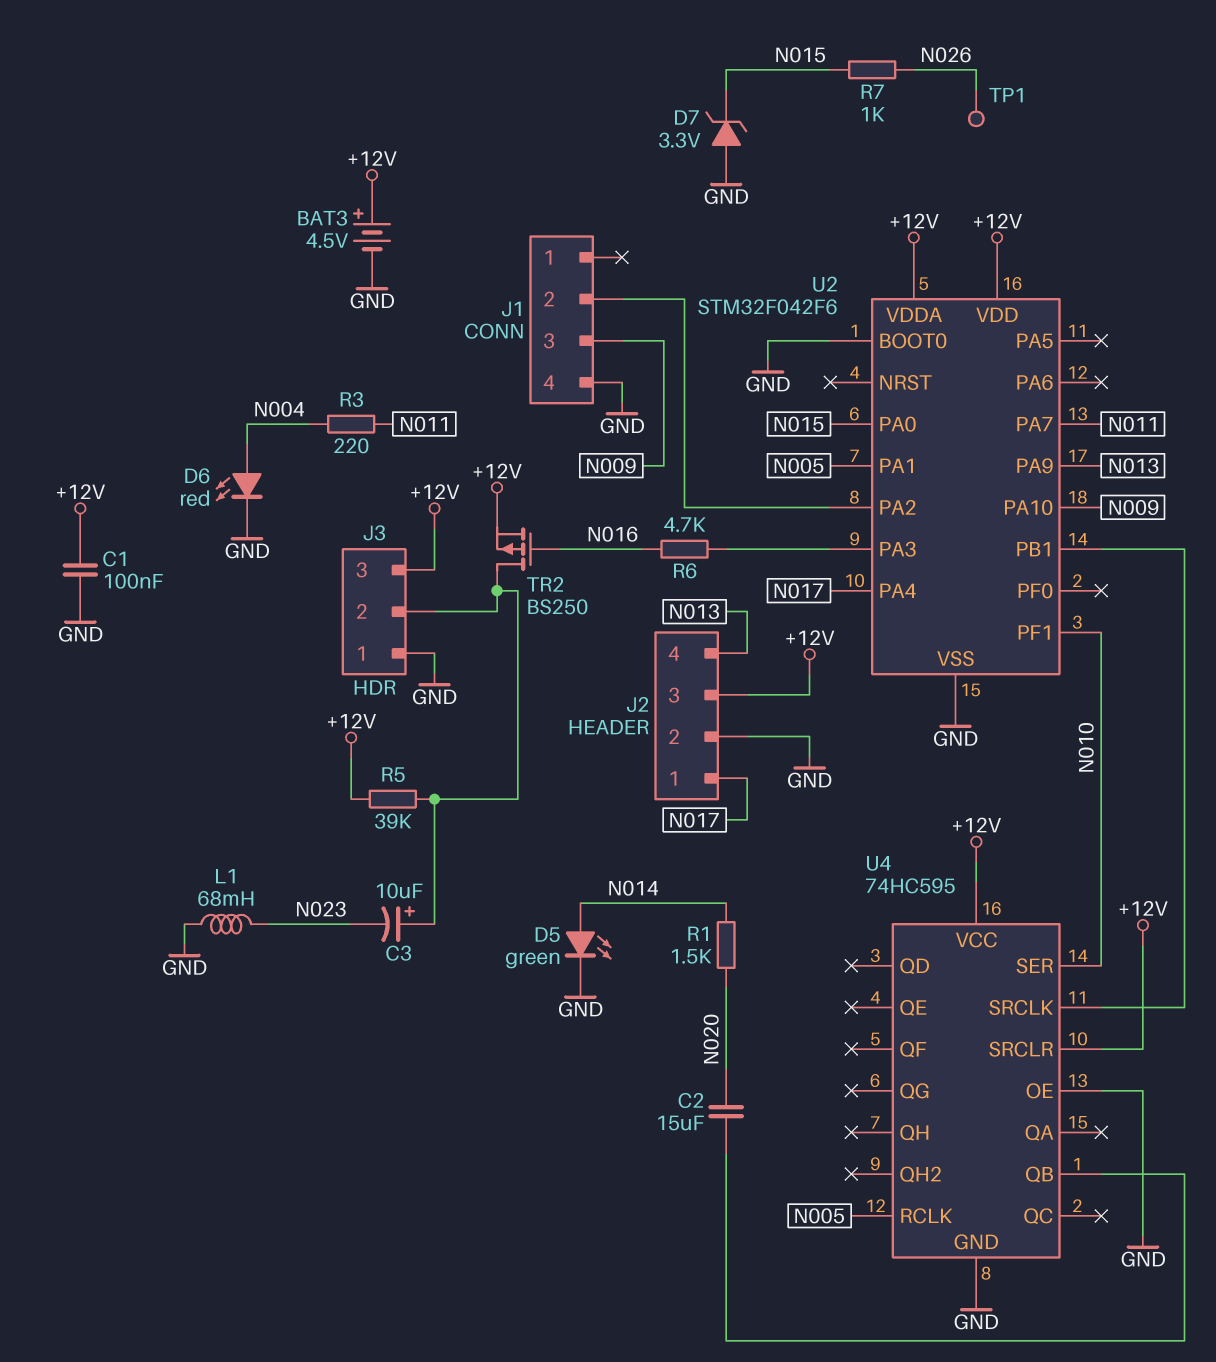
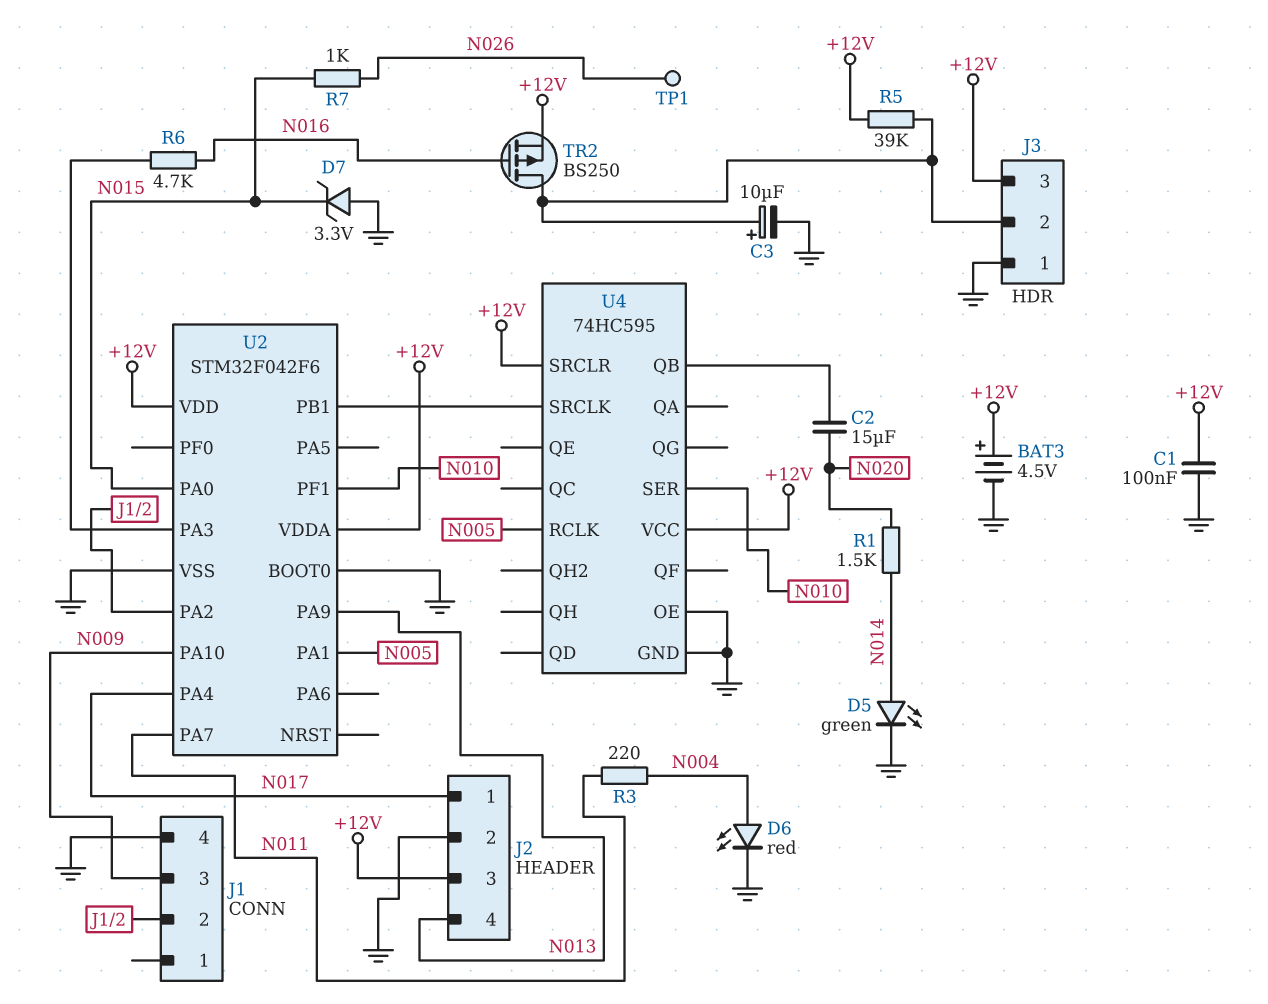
C3: 10uF (plus J3/2, minus N023) -> 10uF (plus J3/2, minus GND)
L1: 68mH (GND, N023) -> none

